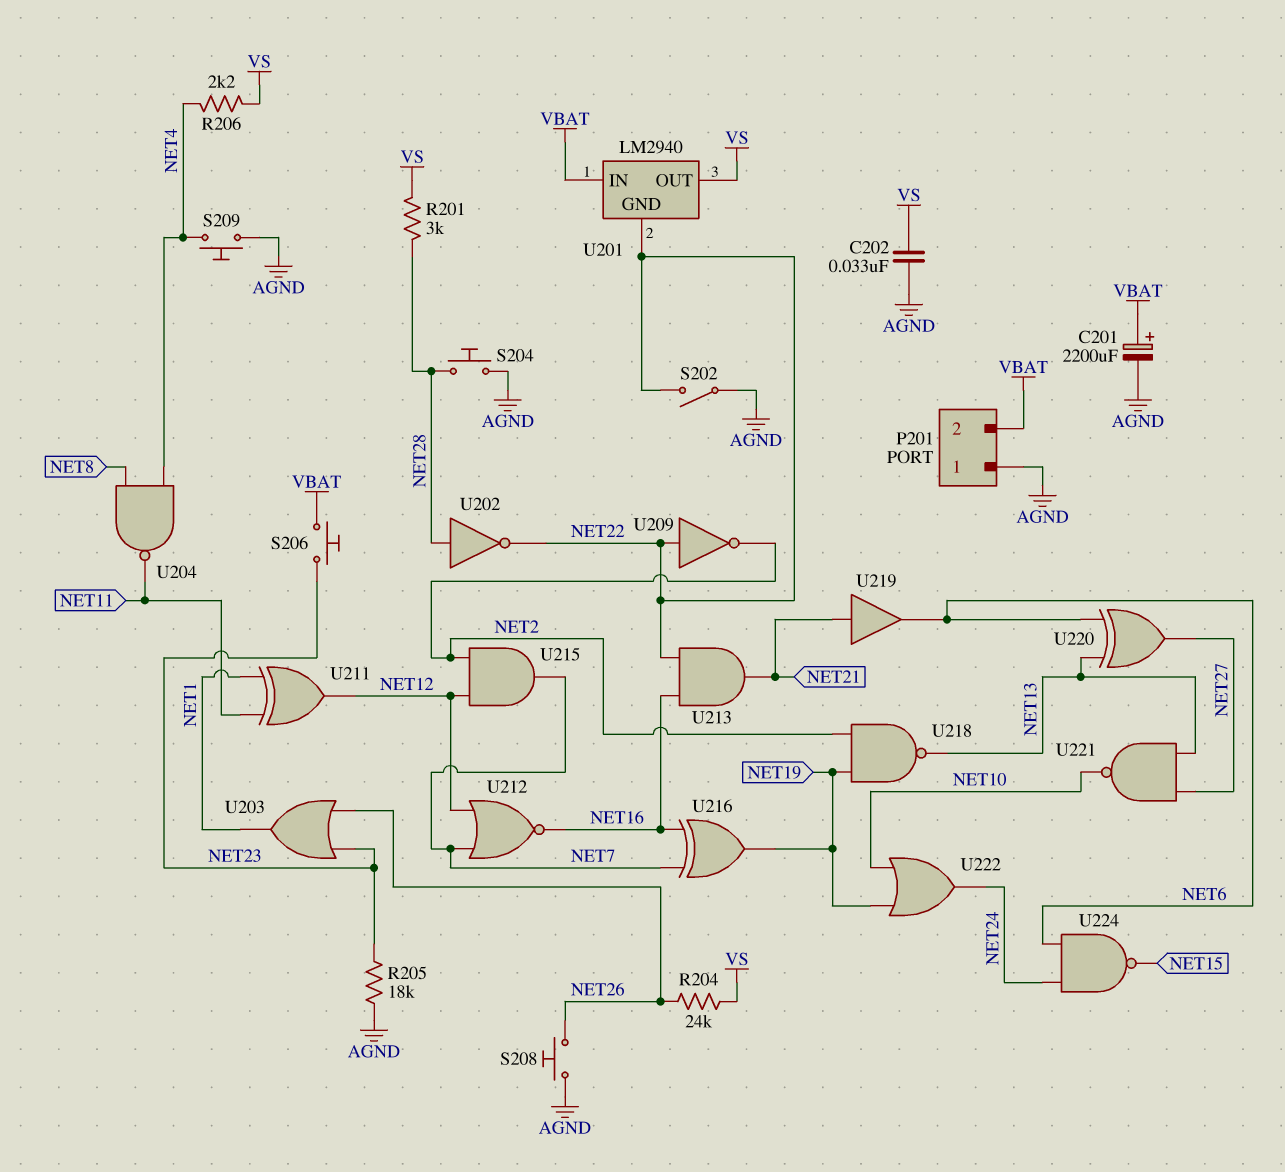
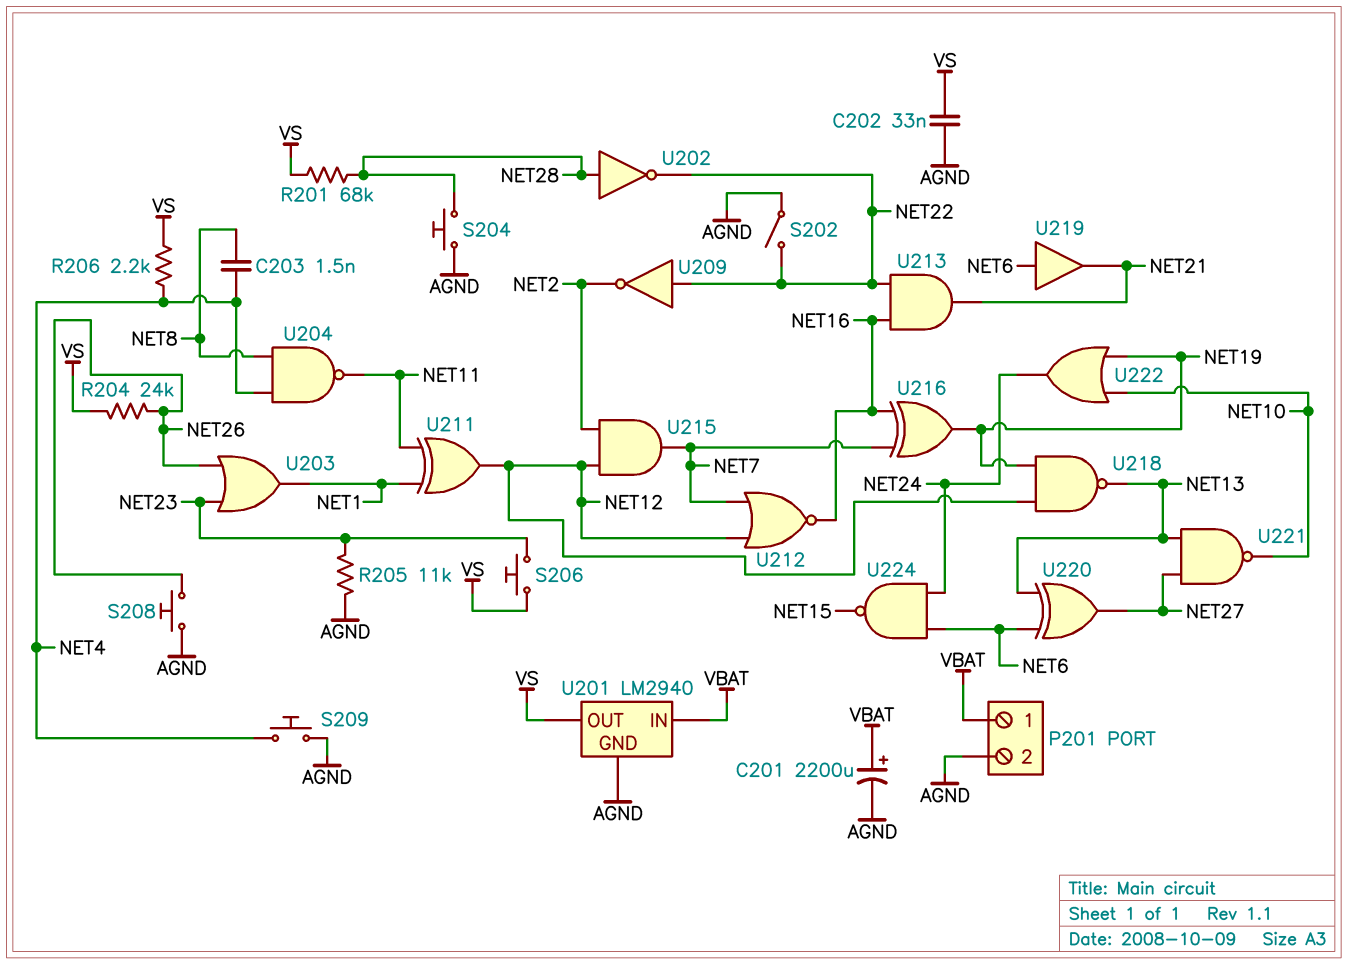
C203: none -> 1.5nF (NET4, NET8)
P201 pin 1: AGND -> VBAT
P201 pin 2: VBAT -> AGND
R201: 3k (NET28, VS) -> 68k (NET28, VS)
R205: 18k (AGND, NET23) -> 11k (AGND, NET23)
S206: button (NET23, VBAT) -> button (NET23, VS)
U201 pin GND: NET22 -> AGND
U218: NAND (in NET2, in NET19, out NET13) -> NAND (in NET12, in NET19, out NET13)
U219: buffer (in NET21, out NET6) -> buffer (in NET6, out NET21)

